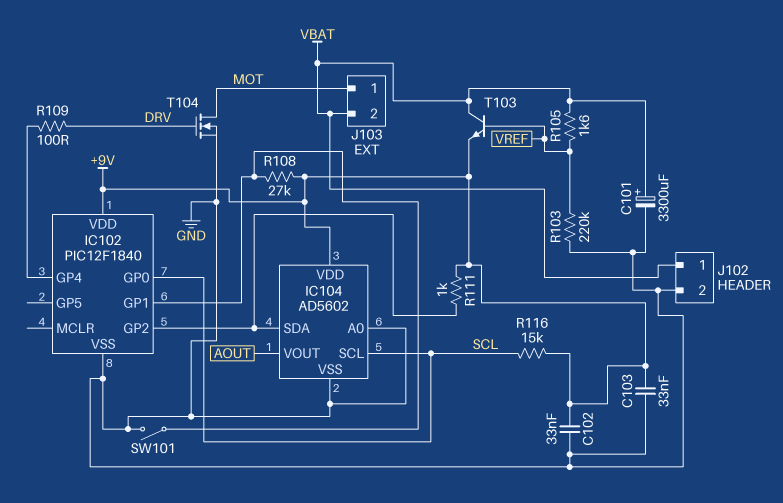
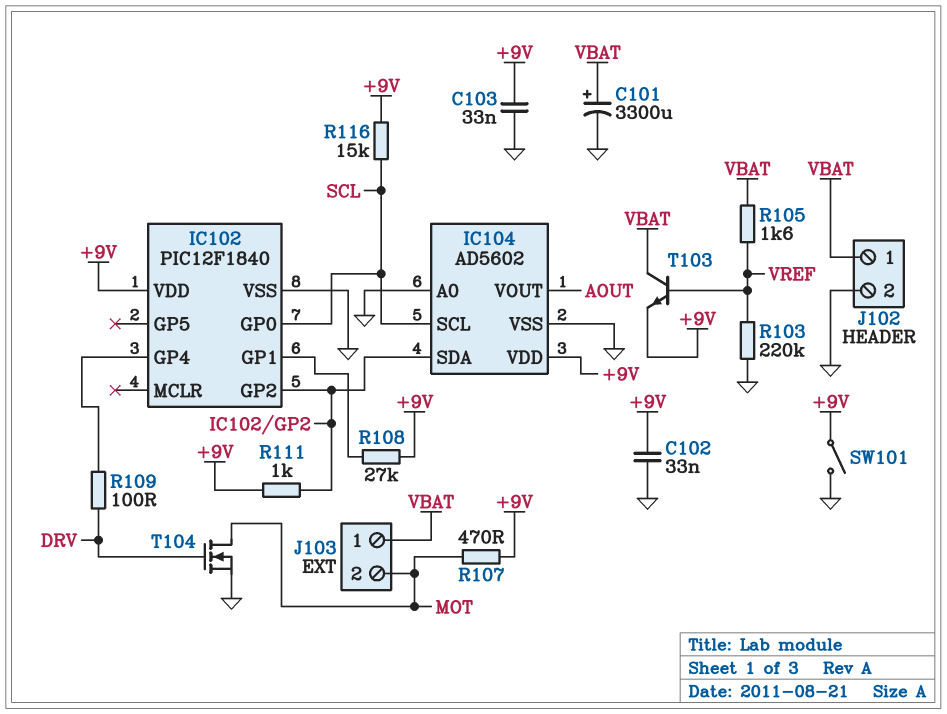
J103 pin 1: MOT -> VBAT
J103 pin 2: VBAT -> MOT
R107: none -> 470 (+9V, MOT)
SW101: switch (GND, IC102/GP1) -> switch (+9V, GND)

